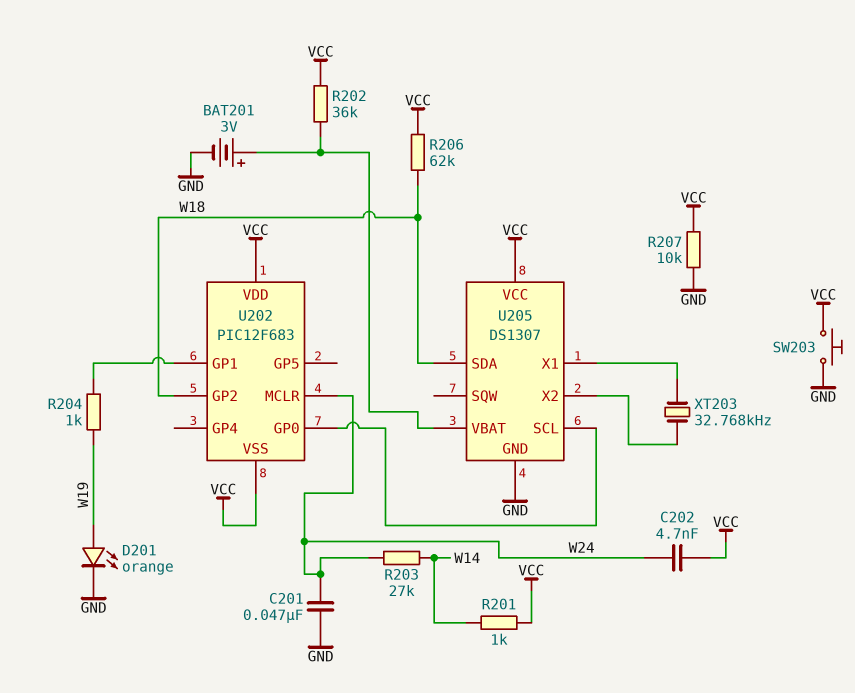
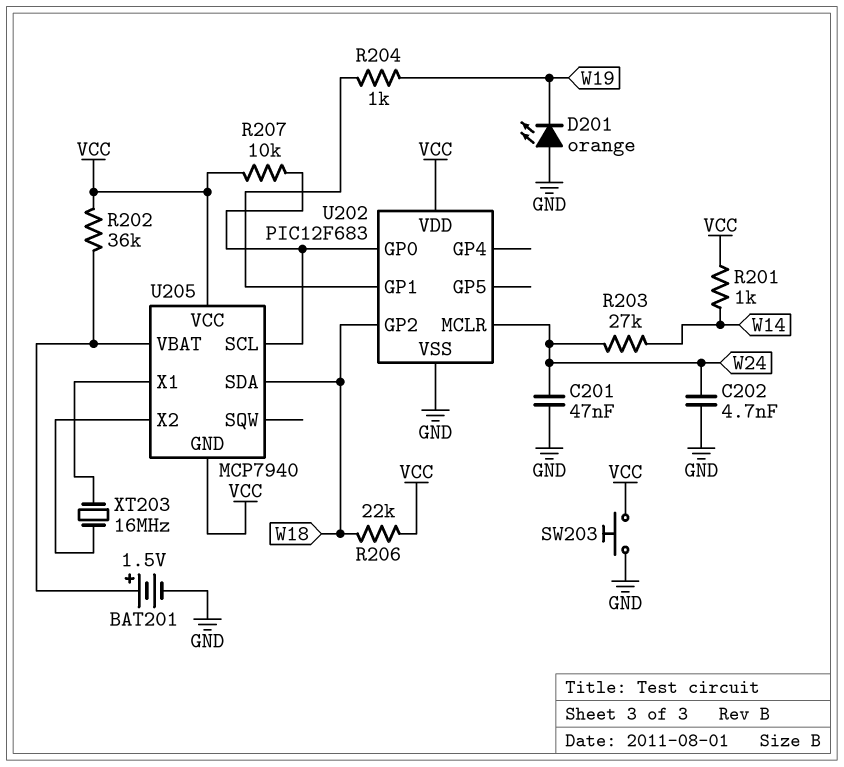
BAT201: 3V (plus U205/VBAT, minus GND) -> 1.5V (plus U205/VBAT, minus GND)
C202: 4.7nF (VCC, W24) -> 4.7nF (GND, W24)
D201: LED orange (A W19, K GND) -> LED orange (A GND, K W19)
R206: 62k (VCC, W18) -> 22k (VCC, W18)
R207: 10k (GND, VCC) -> 10k (U202/GP0, VCC)
U202 pin VSS: VCC -> GND
U205: DS1307 -> MCP7940
U205 pin GND: GND -> VCC
XT203: 32.768kHz (U205/X1, U205/X2) -> 16MHz (U205/X1, U205/X2)

